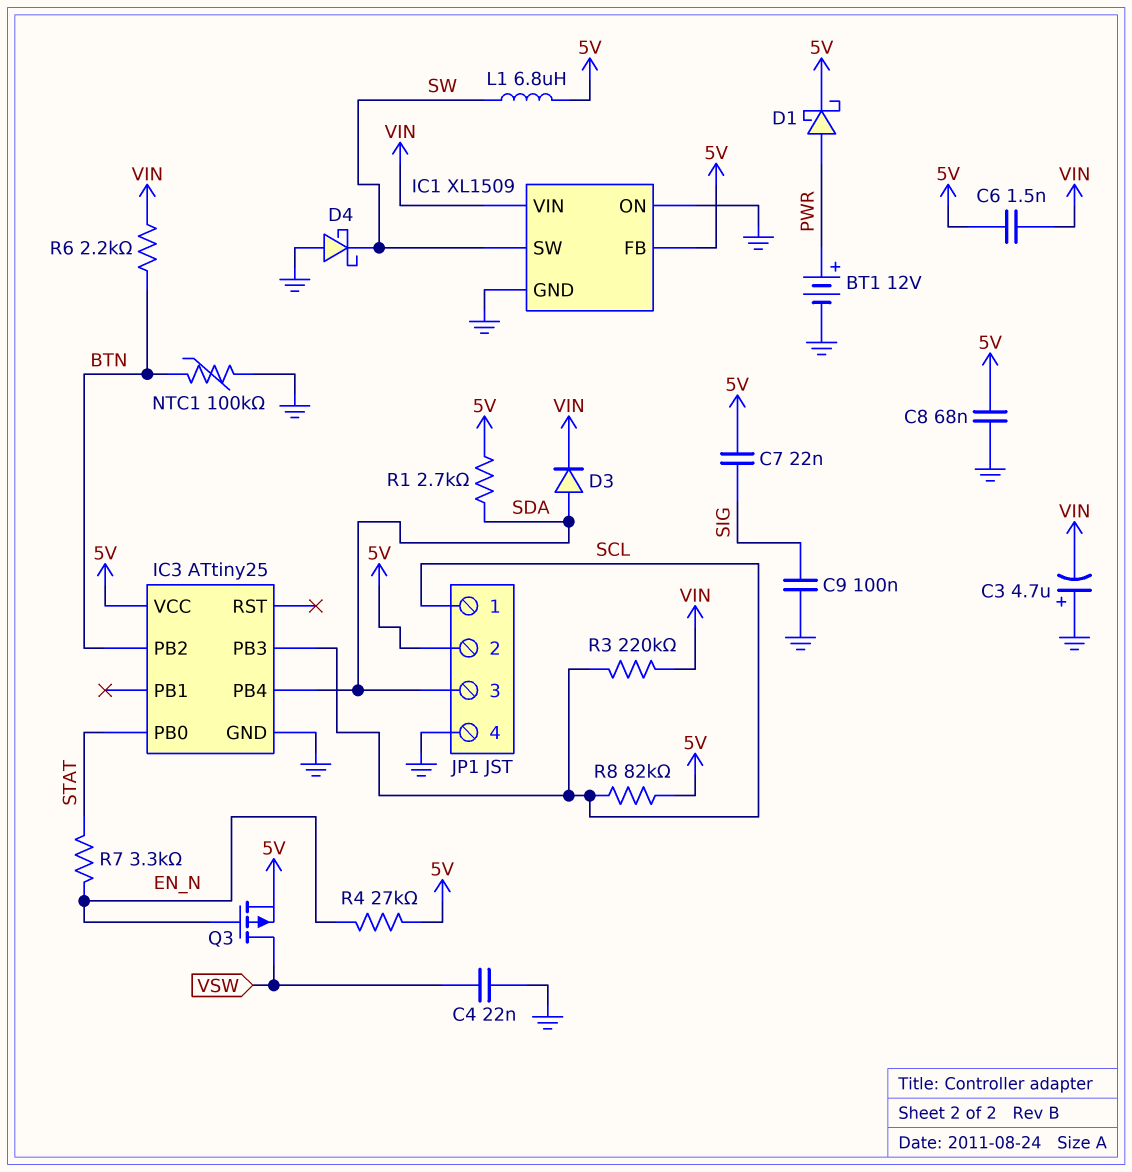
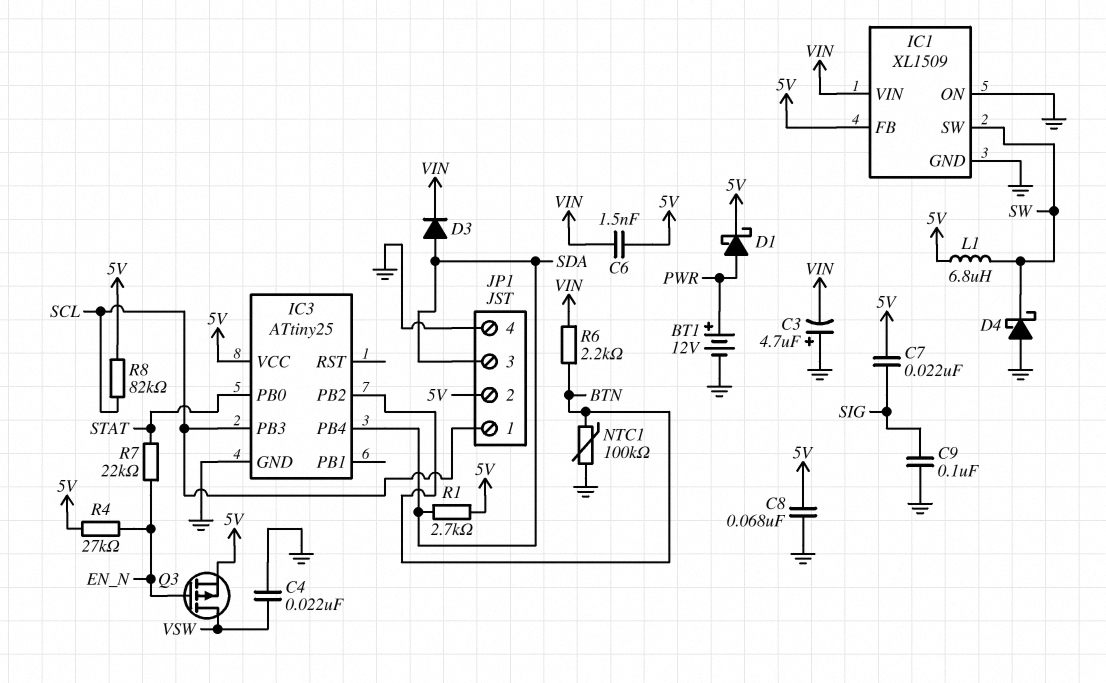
R3: 220k (SCL, VIN) -> none
R7: 3.3k (EN_N, STAT) -> 22k (EN_N, STAT)

